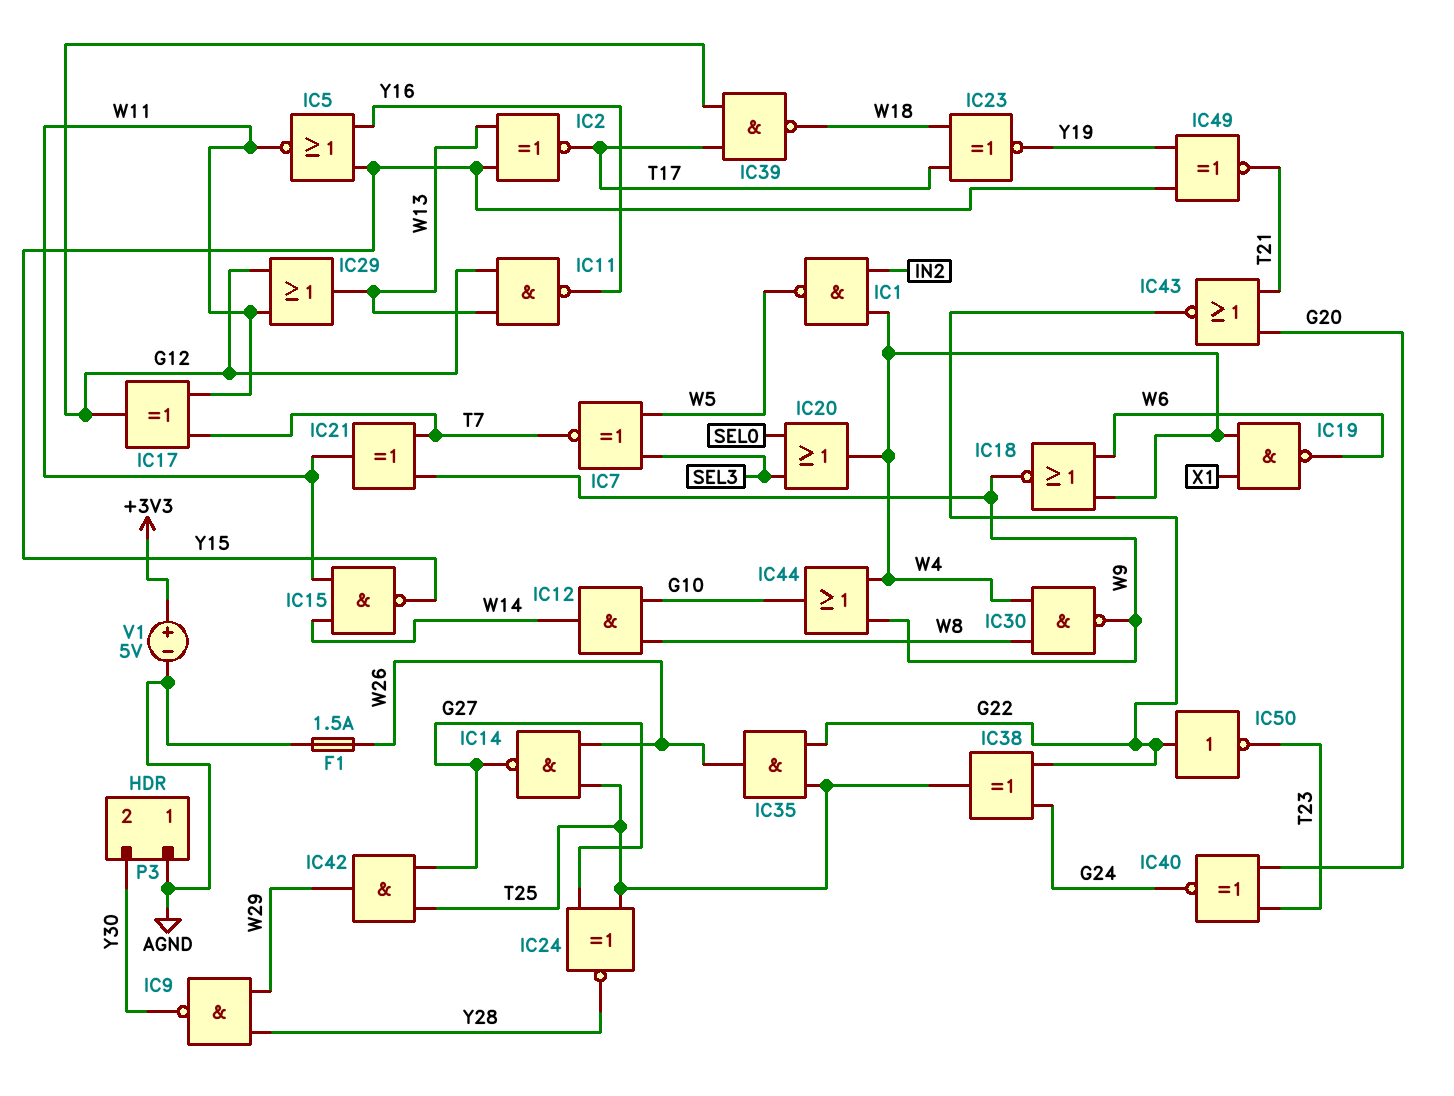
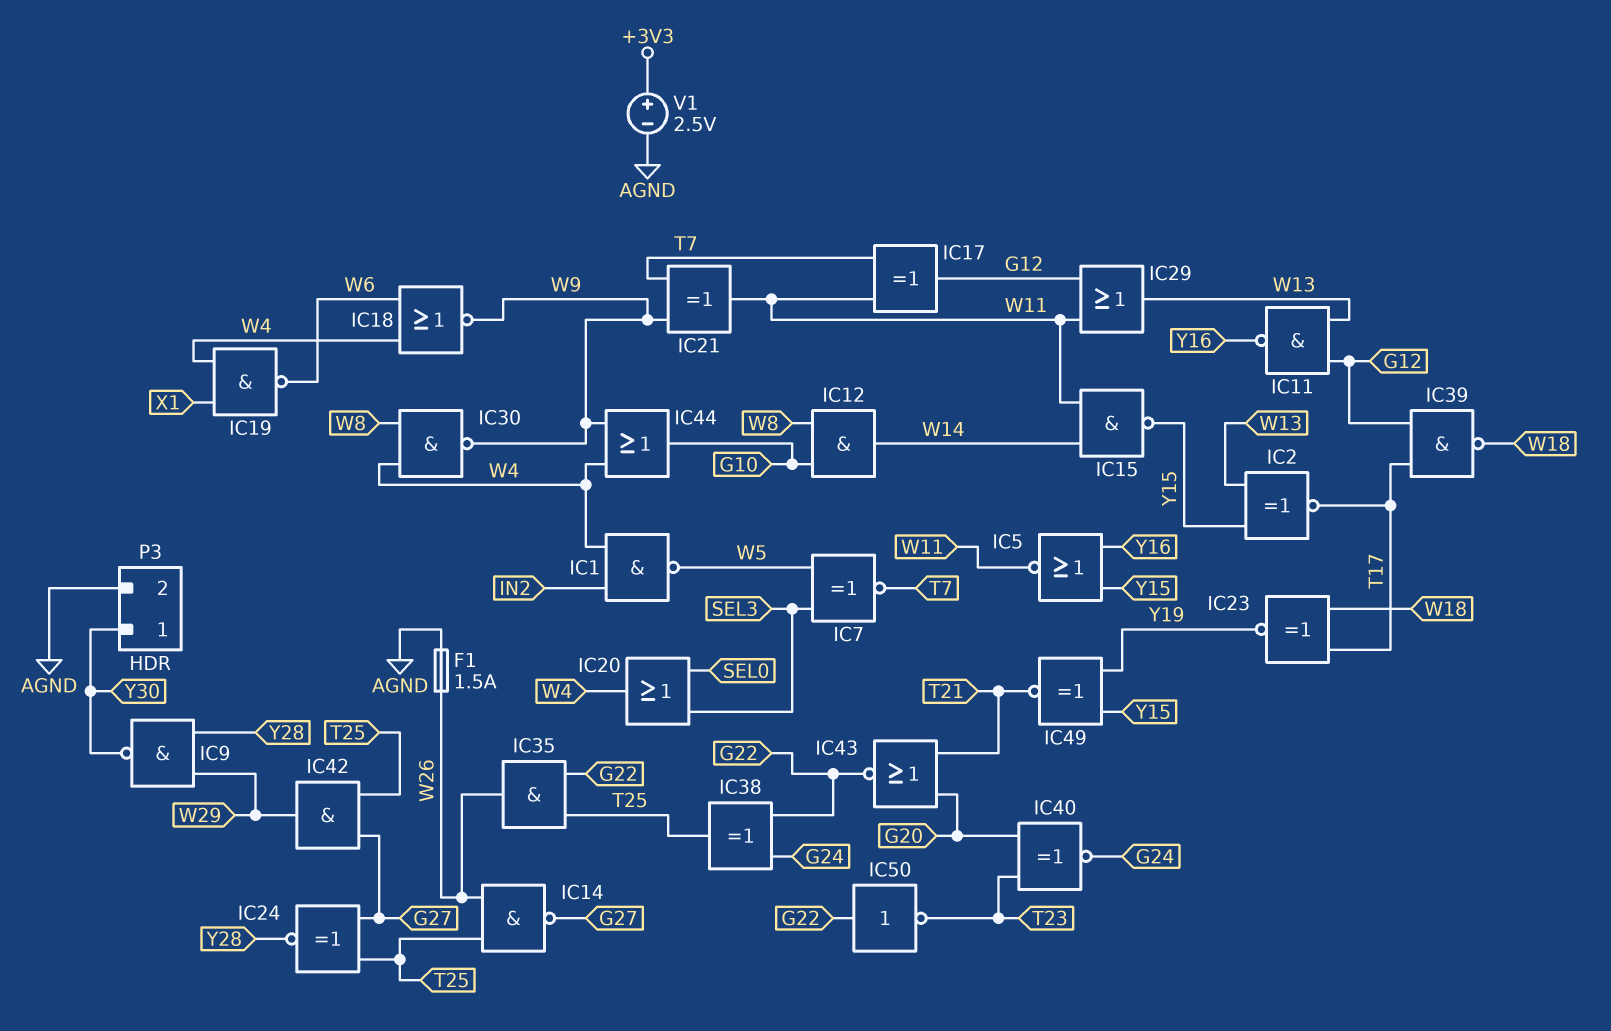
P3 pin 1: AGND -> Y30
P3 pin 2: Y30 -> AGND
V1: 5V (plus +3V3, minus AGND) -> 2.5V (plus +3V3, minus AGND)

